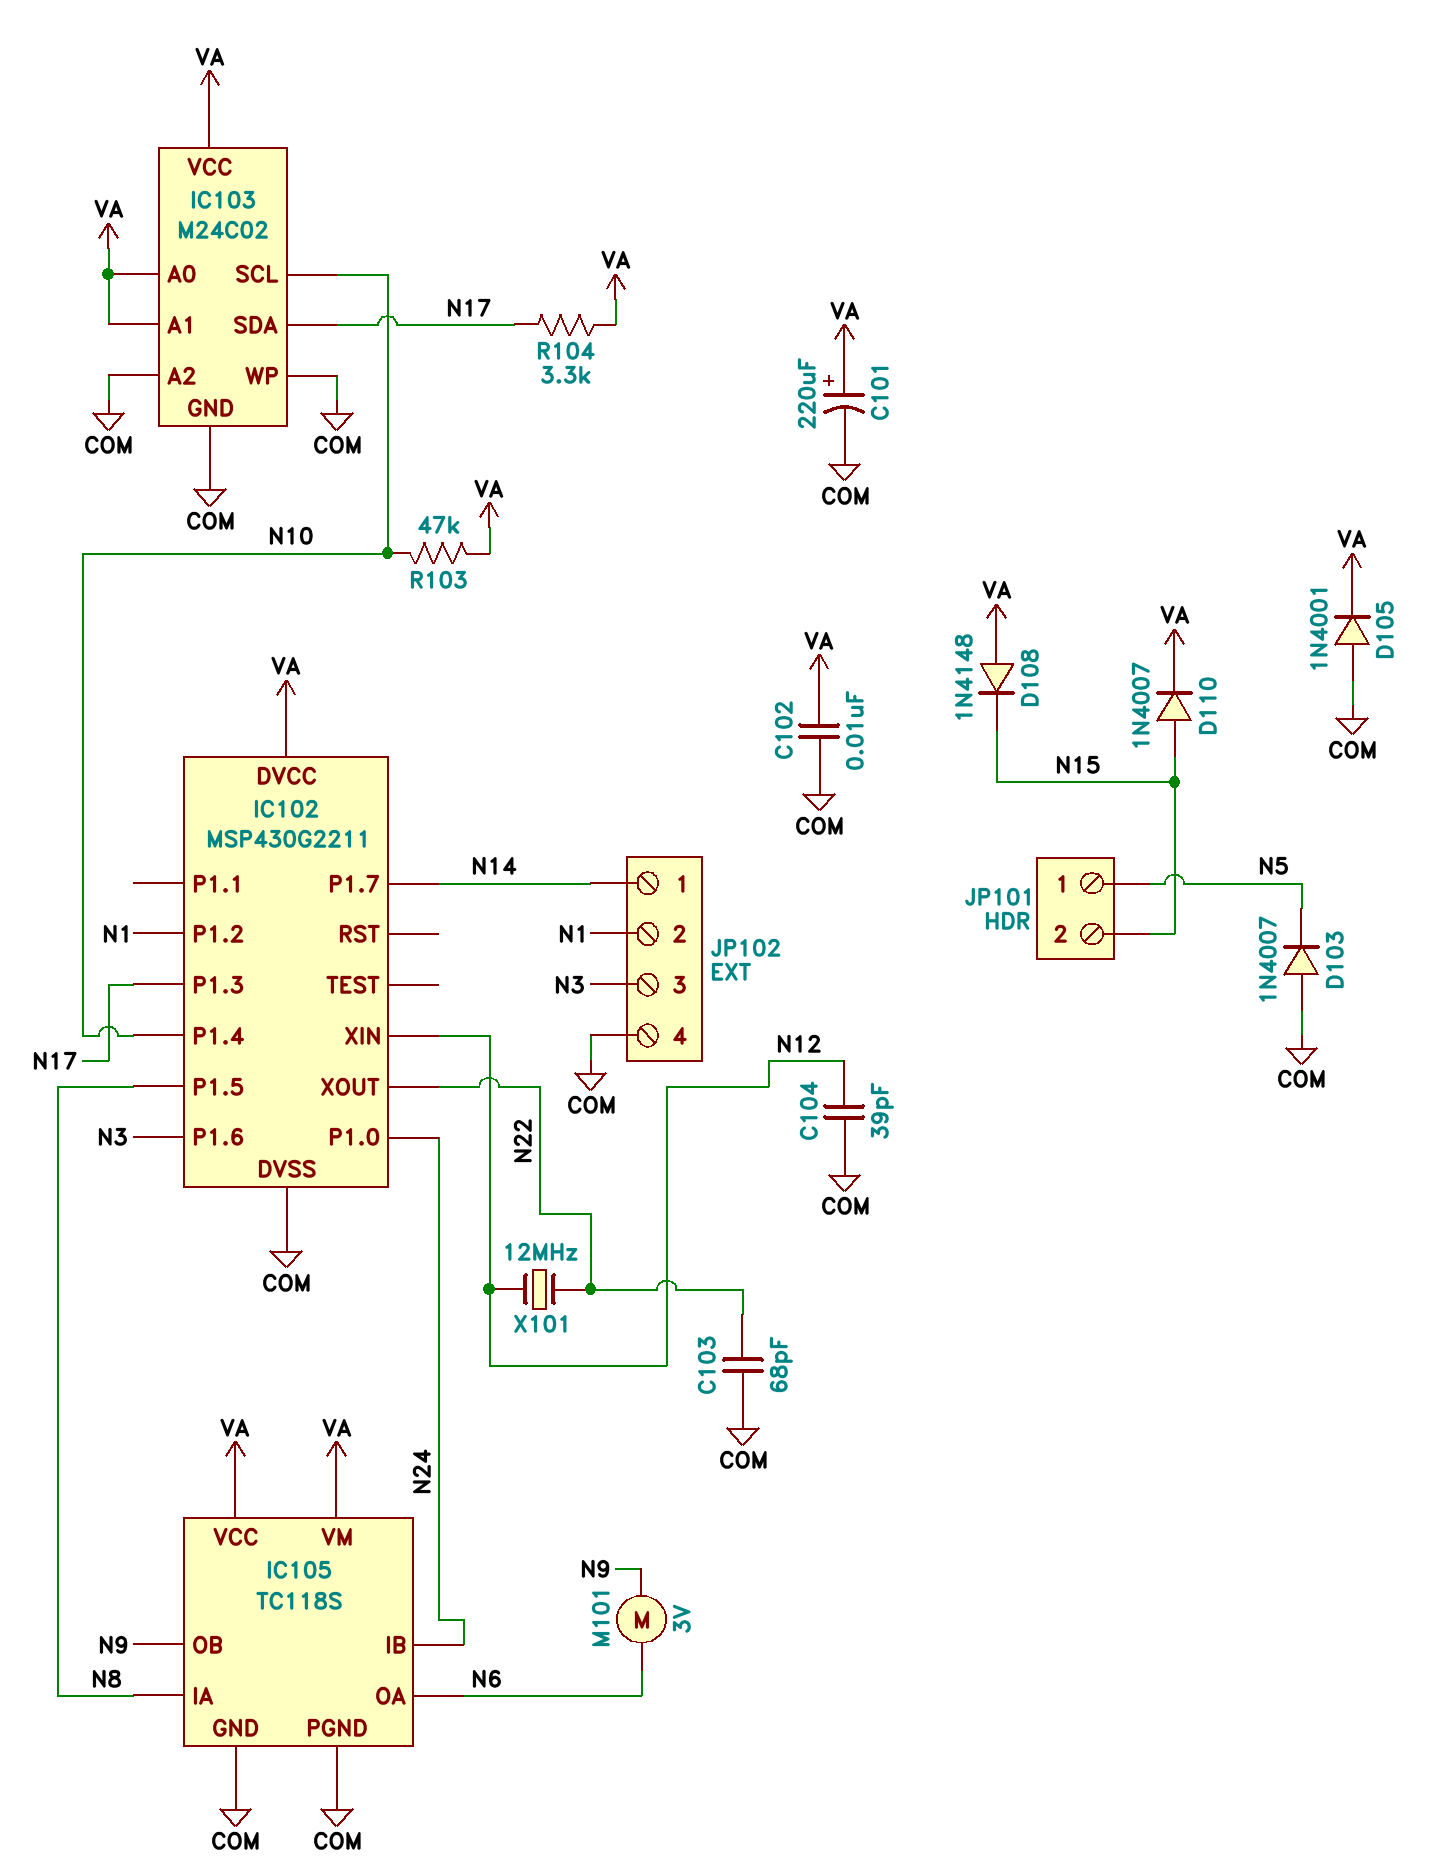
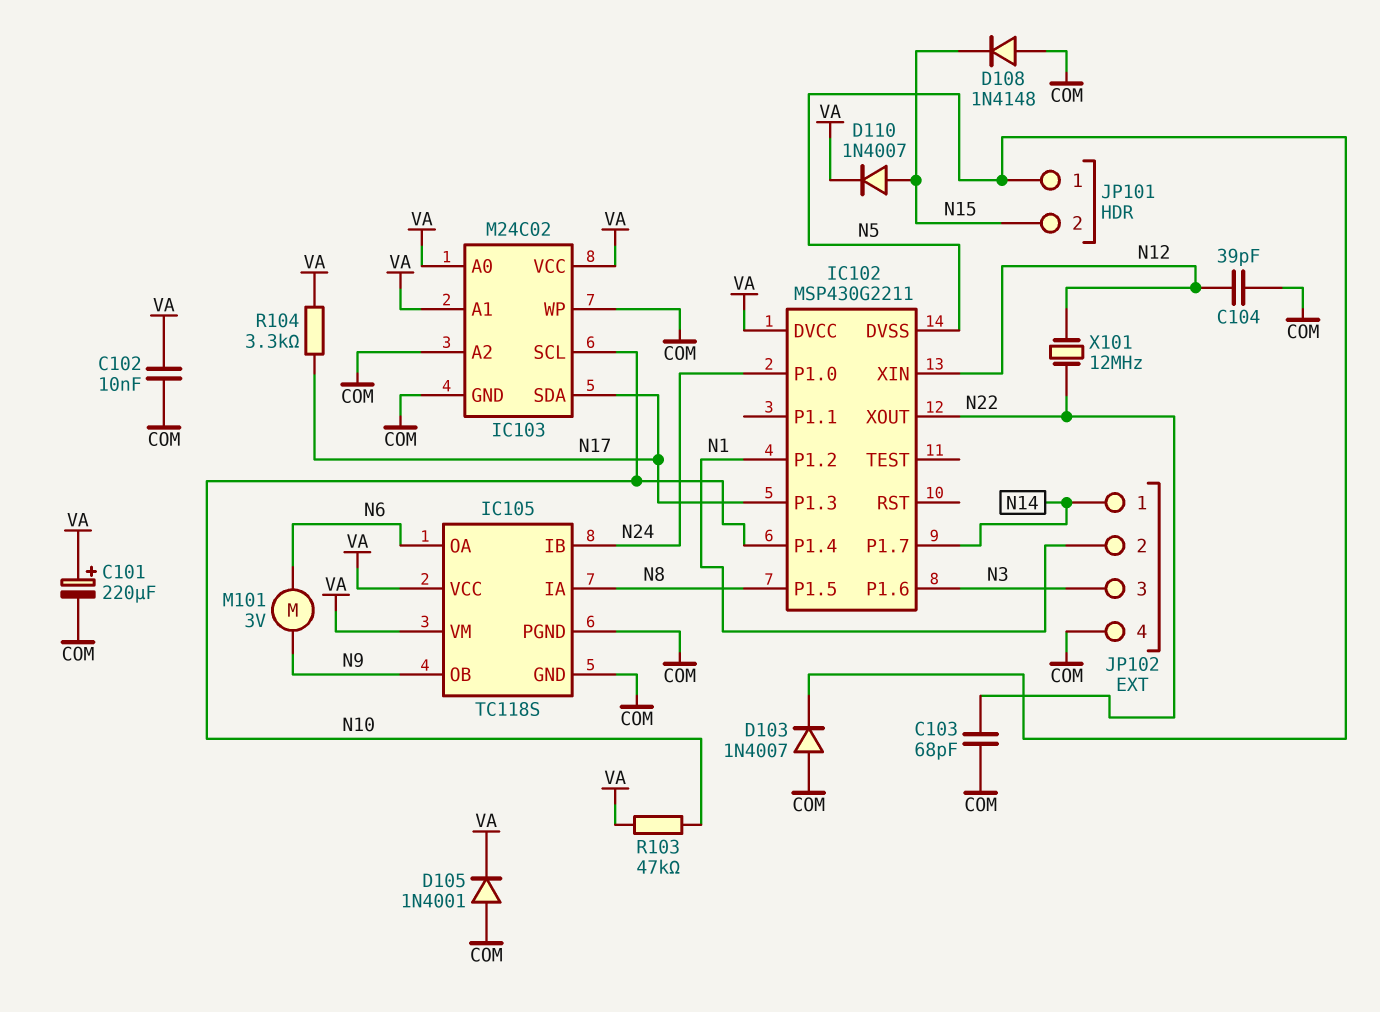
D108: diode 1N4148 (A VA, K N15) -> diode 1N4148 (A COM, K N15)
IC102 pin DVSS: COM -> N5

